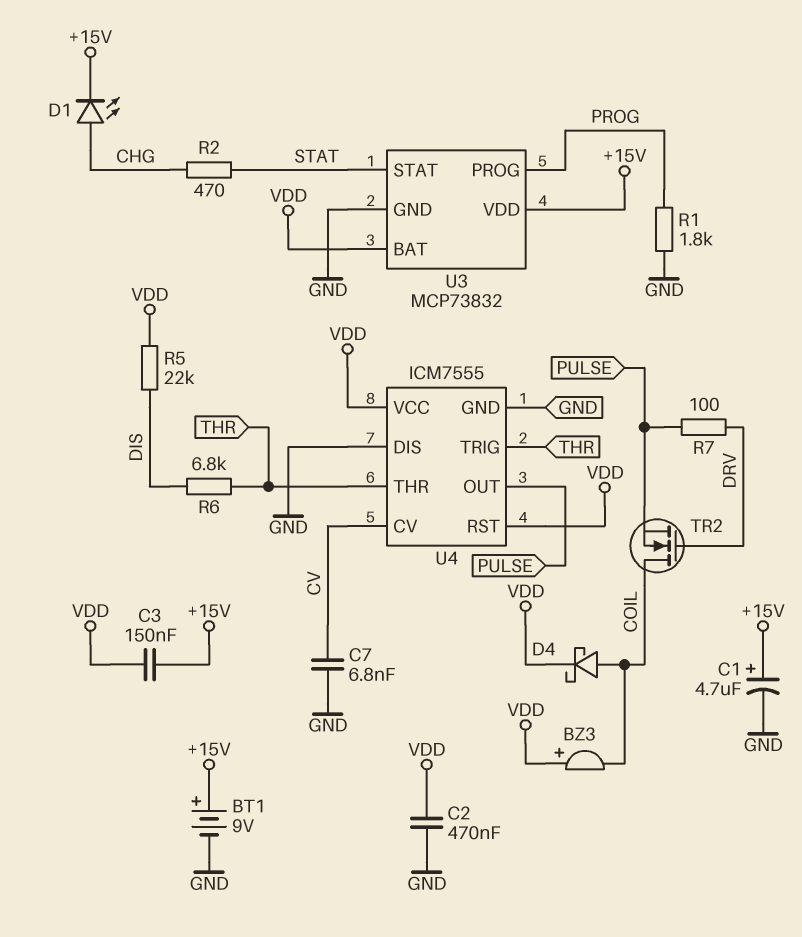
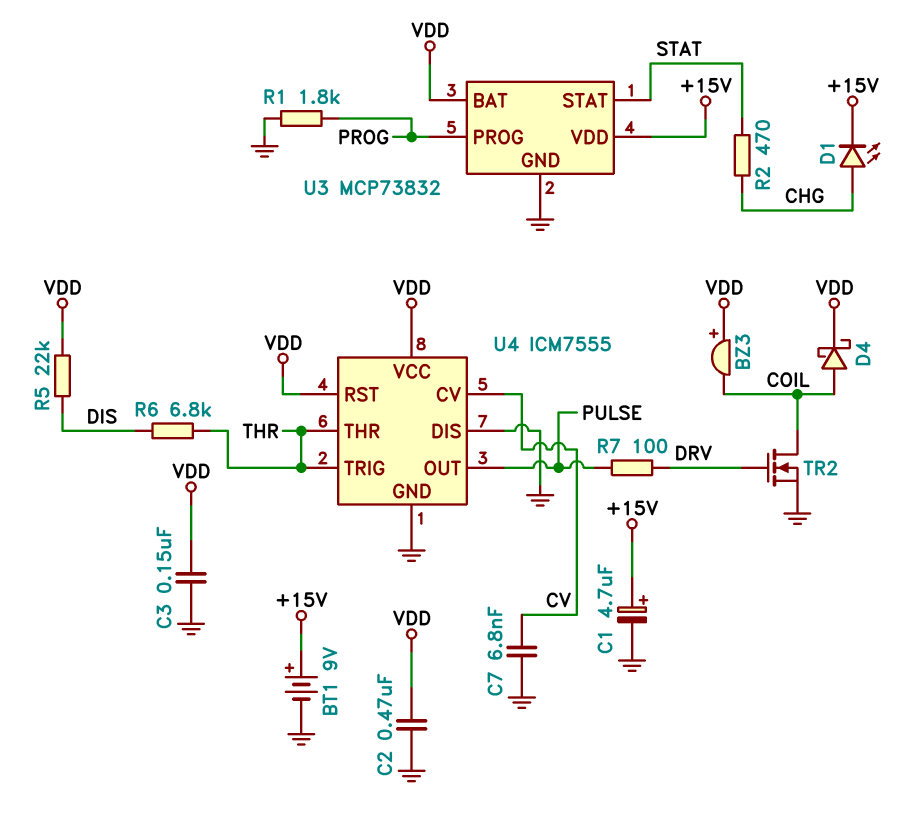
C3: 150nF (+15V, VDD) -> 150nF (GND, VDD)
TR2: NMOS (G DRV, D COIL, S PULSE) -> NMOS (G DRV, D COIL, S GND)

